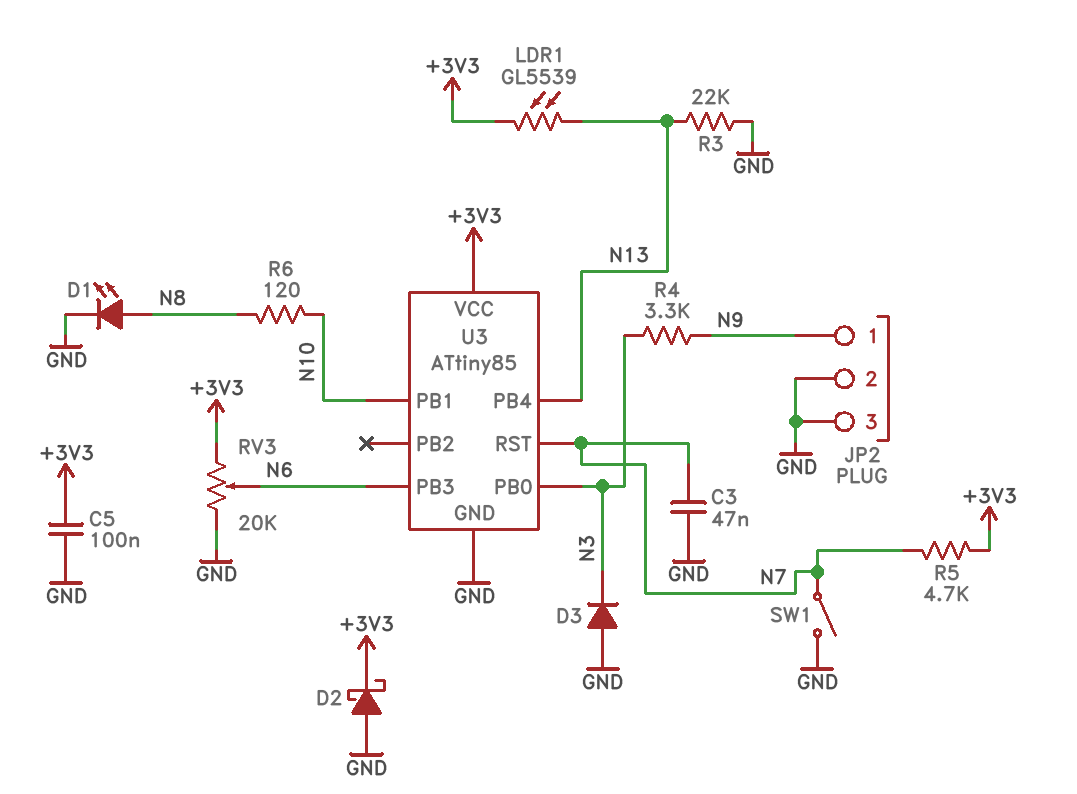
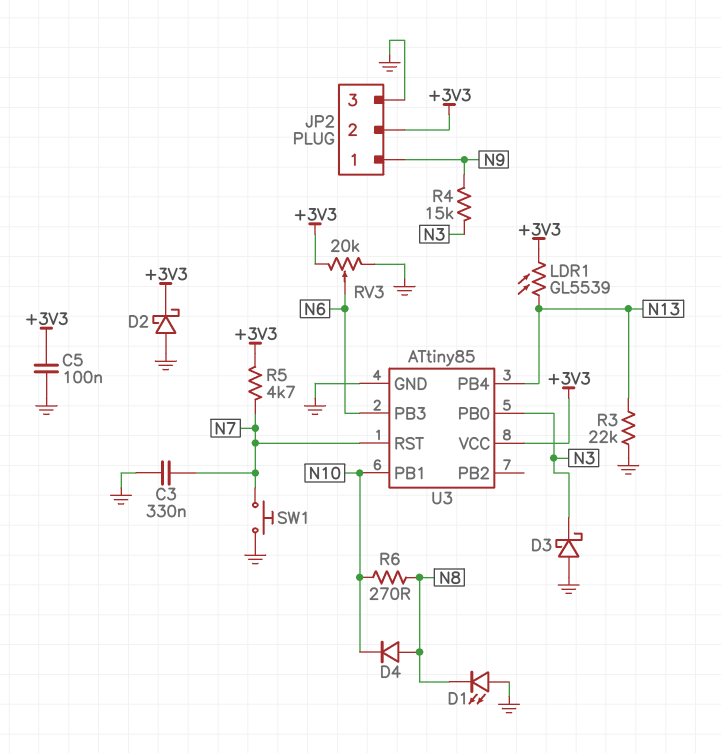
C3: 47nF (GND, N7) -> 330nF (GND, N7)
D1: LED (A N8, K GND) -> LED (A GND, K N8)
D3: diode (A GND, K N3) -> schottky (A GND, K N3)
D4: none -> diode (A N8, K N10)
JP2 pin 2: GND -> +3V3
R4: 3.3k (N3, N9) -> 15k (N3, N9)
R6: 120 (N8, N10) -> 270 (N8, N10)
SW1: switch (GND, N7) -> button (GND, N7)

